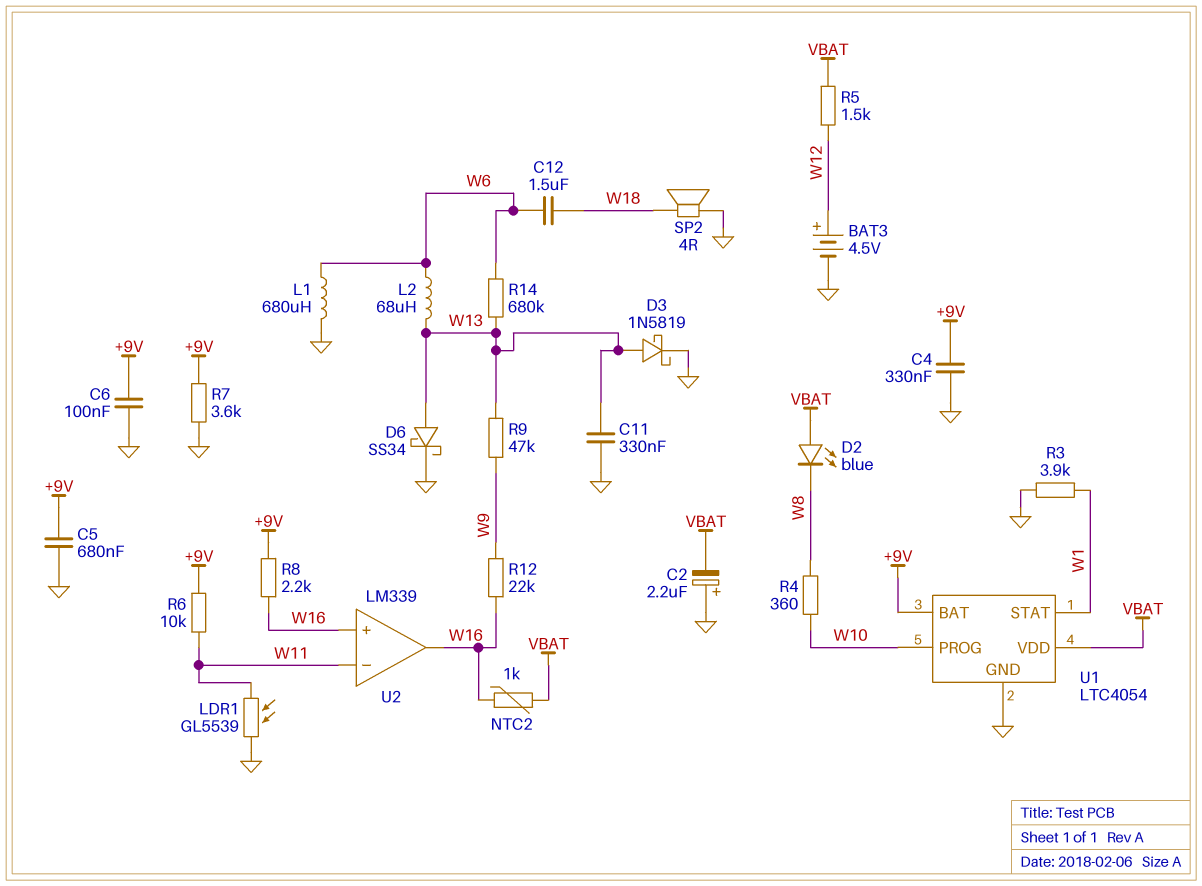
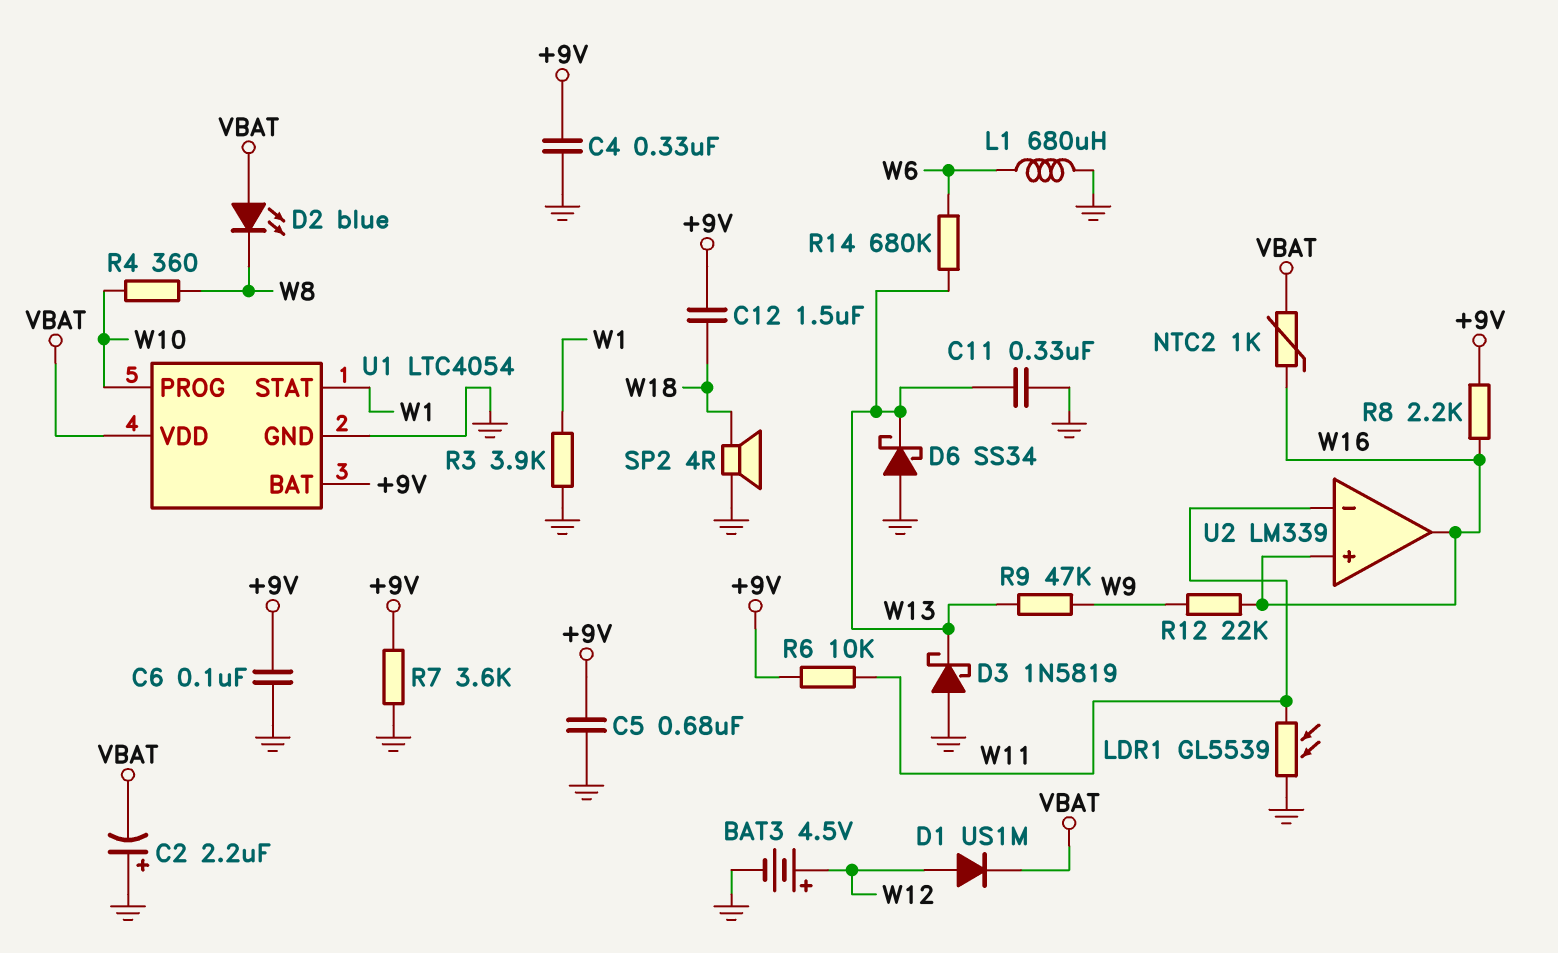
C12: 1.5uF (W6, W18) -> 1.5uF (+9V, W18)
D1: none -> diode US1M (A W12, K VBAT)
D3: schottky 1N5819 (A W13, K GND) -> schottky 1N5819 (A GND, K W13)
D6: schottky SS34 (A W13, K GND) -> schottky SS34 (A GND, K W13)
L2: 68uH (W6, W13) -> none
R5: 1.5k (VBAT, W12) -> none

